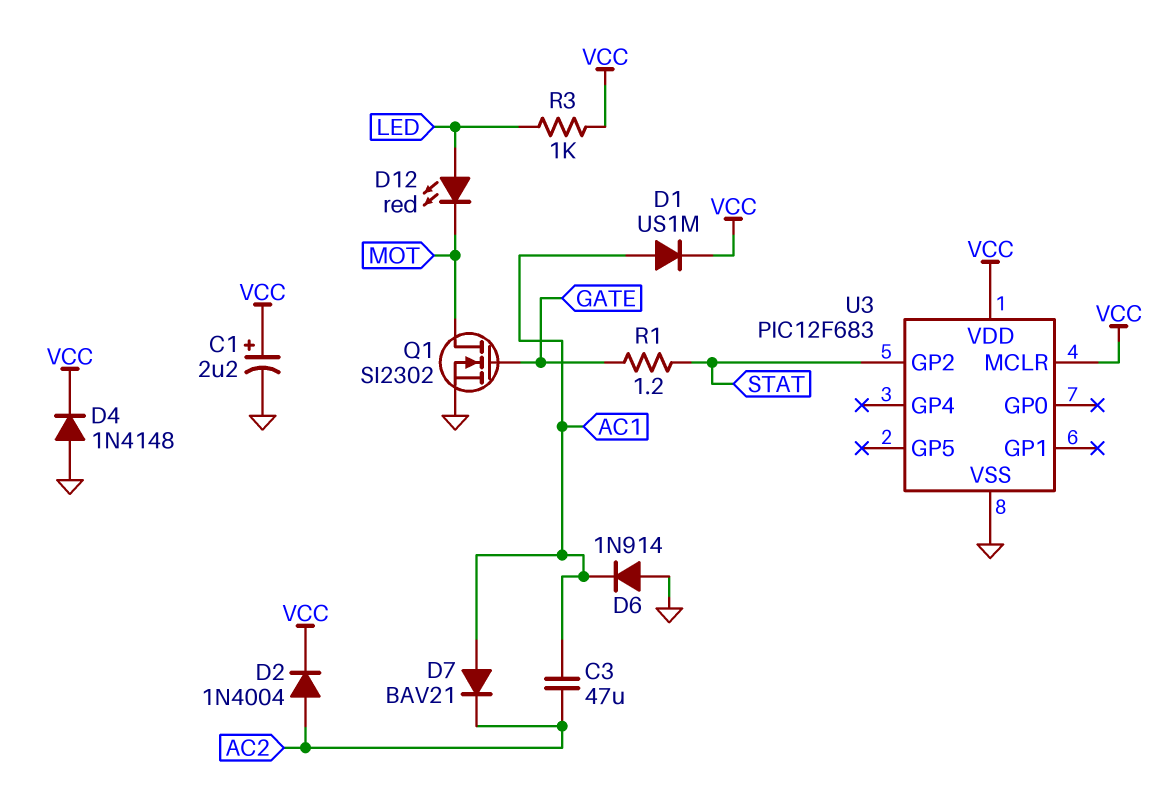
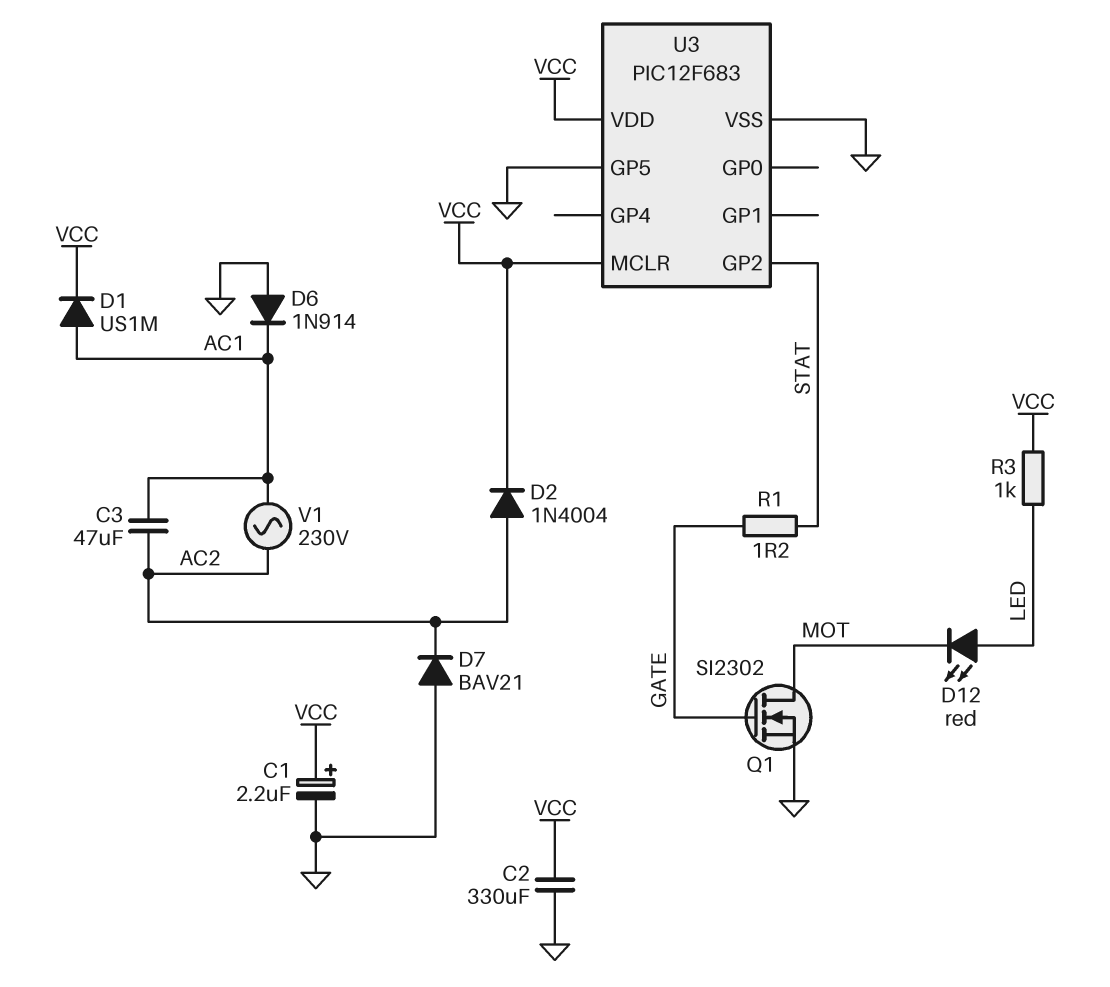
C2: none -> 330uF (GND, VCC)
D4: diode 1N4148 (A GND, K VCC) -> none
D7: diode BAV21 (A AC1, K AC2) -> diode BAV21 (A GND, K AC2)
U3 pin GP5: none -> GND
V1: none -> AC 230V (AC1, AC2)

